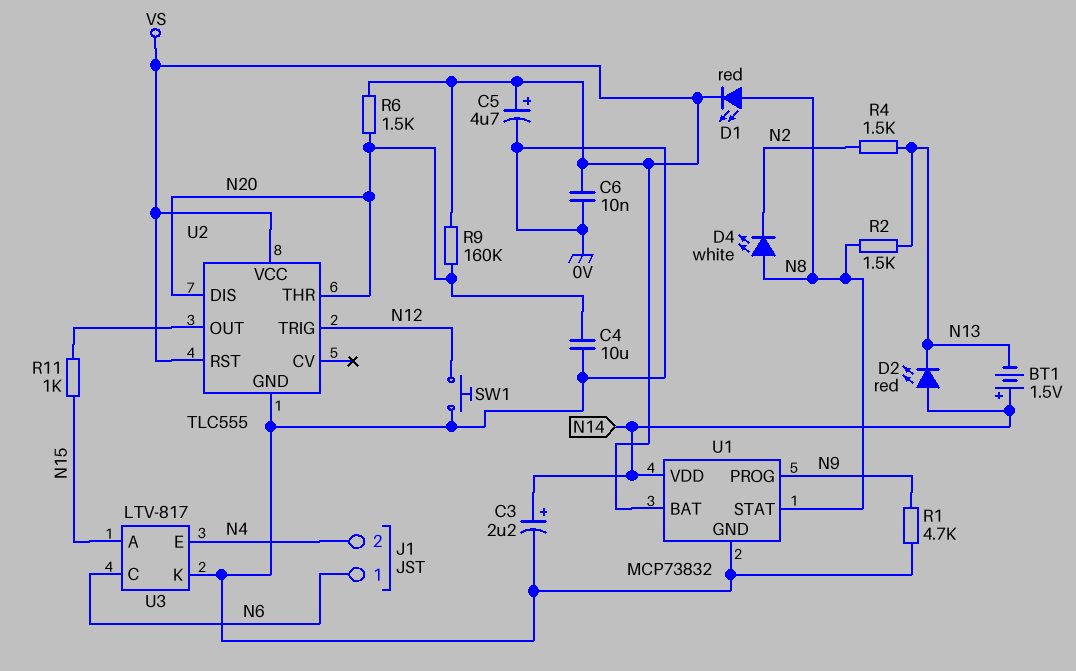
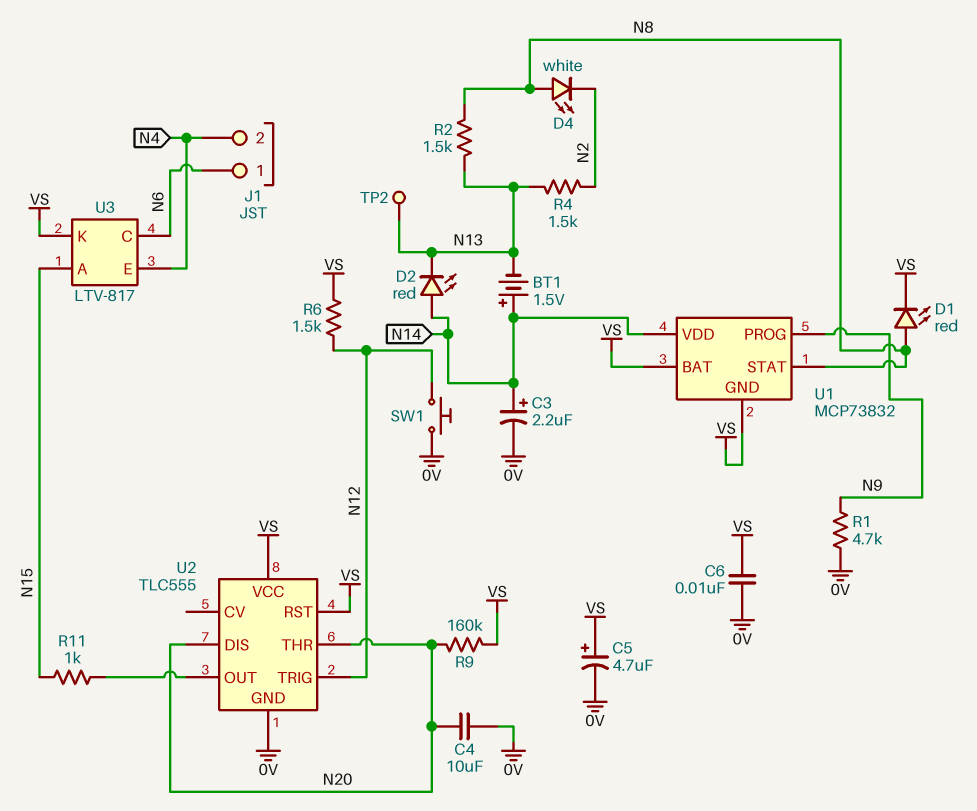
R6: 1.5k (N20, VS) -> 1.5k (N12, VS)
TP2: none -> test point (N13)
U1 pin GND: 0V -> VS
U3 pin K: 0V -> VS

